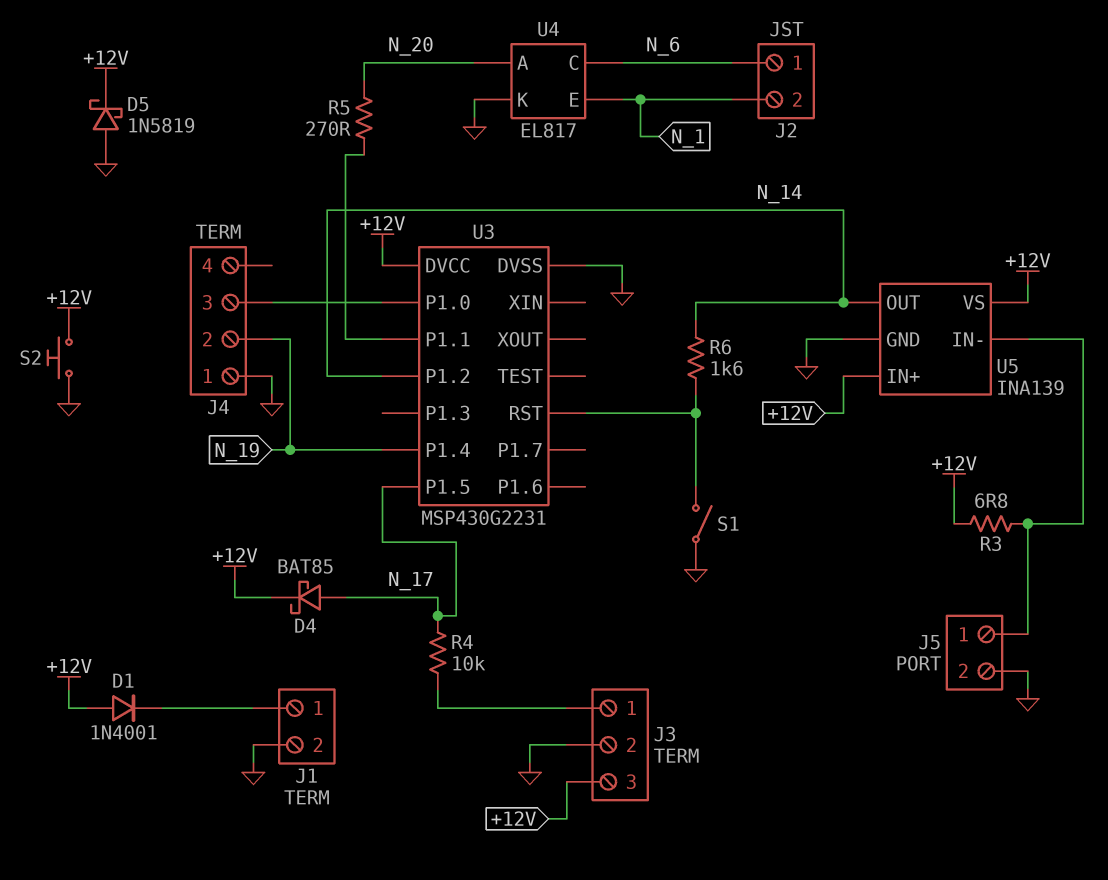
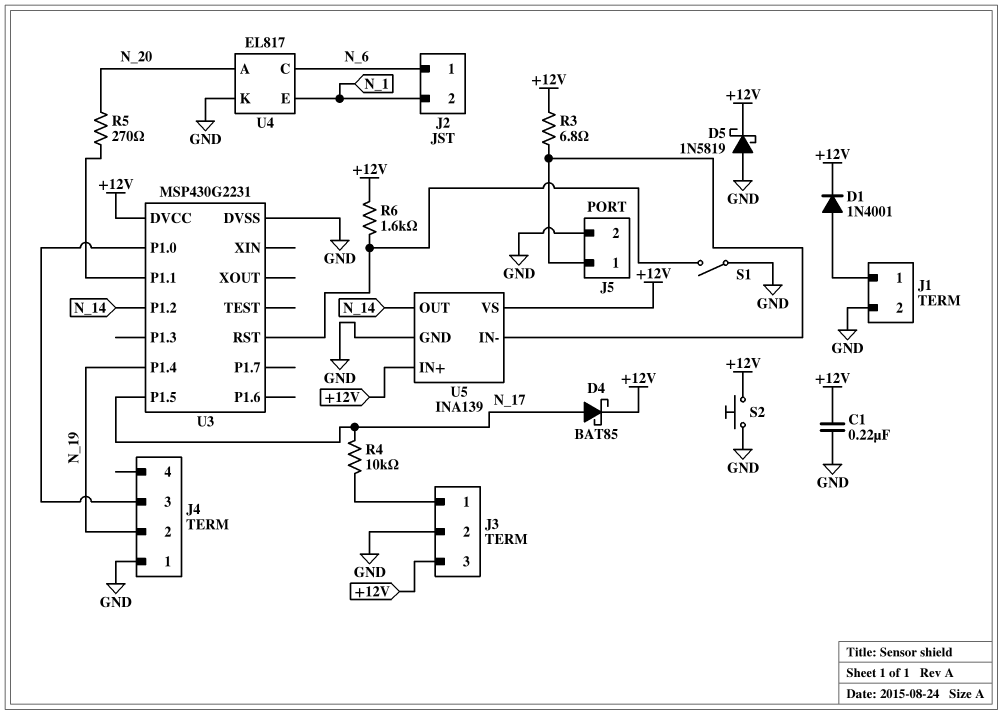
C1: none -> 220nF (+12V, GND)
D1: diode 1N4001 (A +12V, K J1/1) -> diode 1N4001 (A J1/1, K +12V)
R6: 1.6k (N_14, U3/RST) -> 1.6k (+12V, U3/RST)

